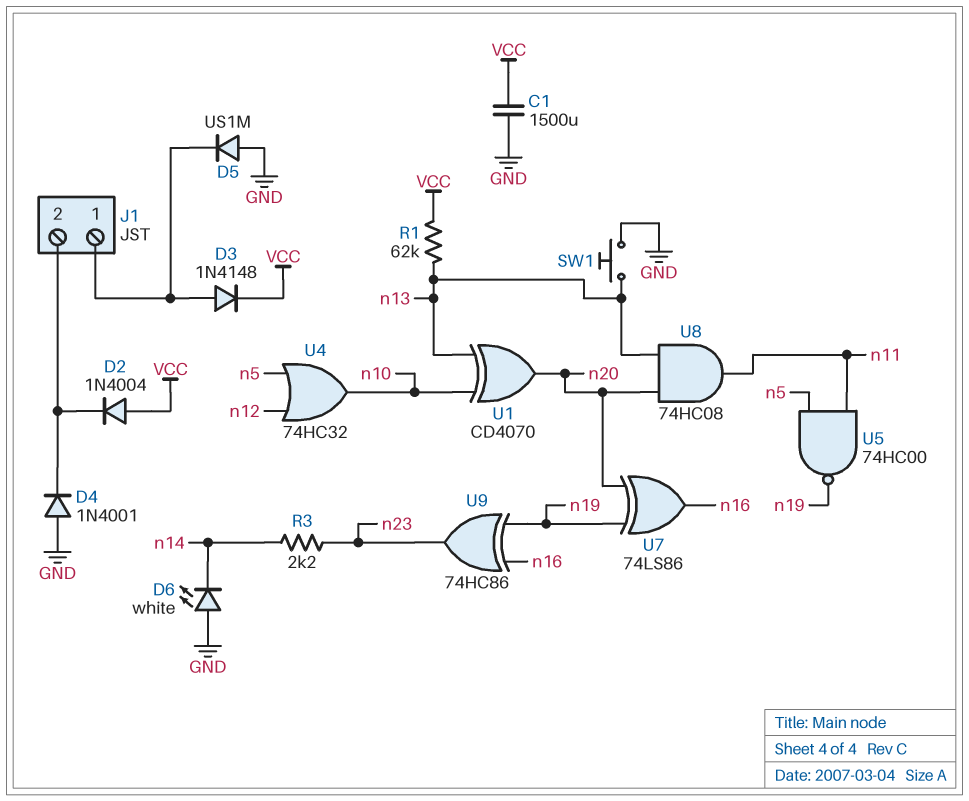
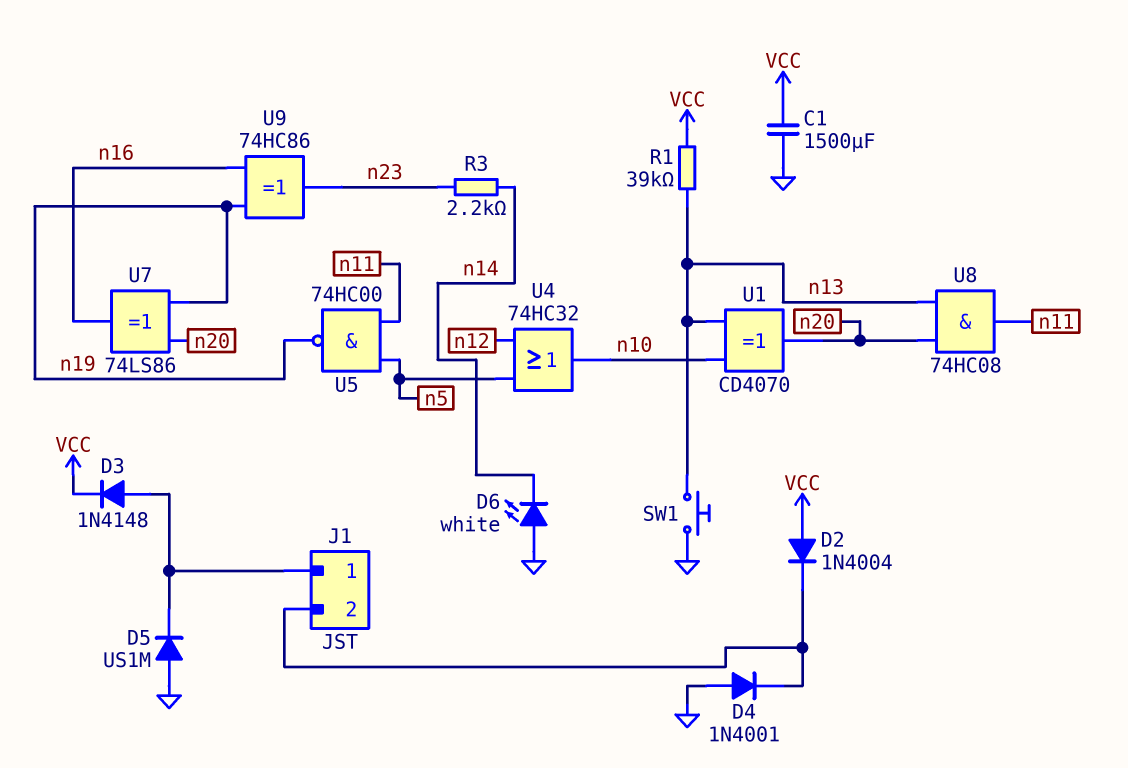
R1: 62k (VCC, n13) -> 39k (VCC, n13)

